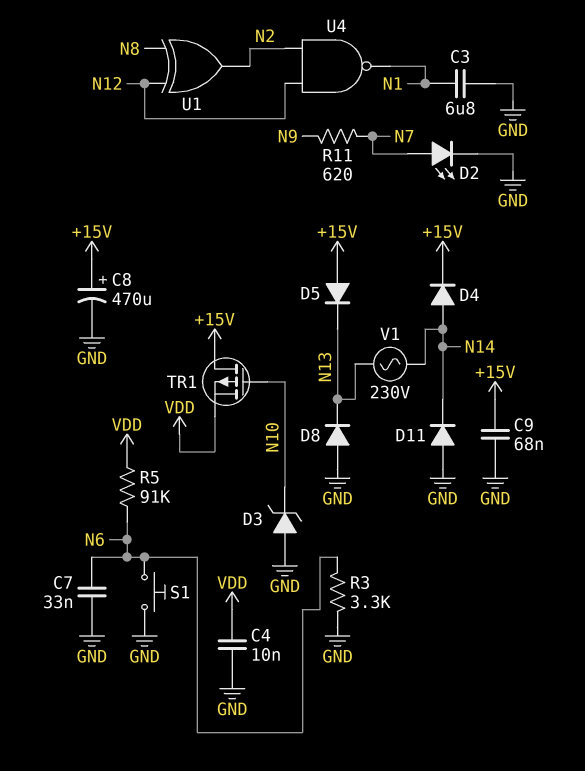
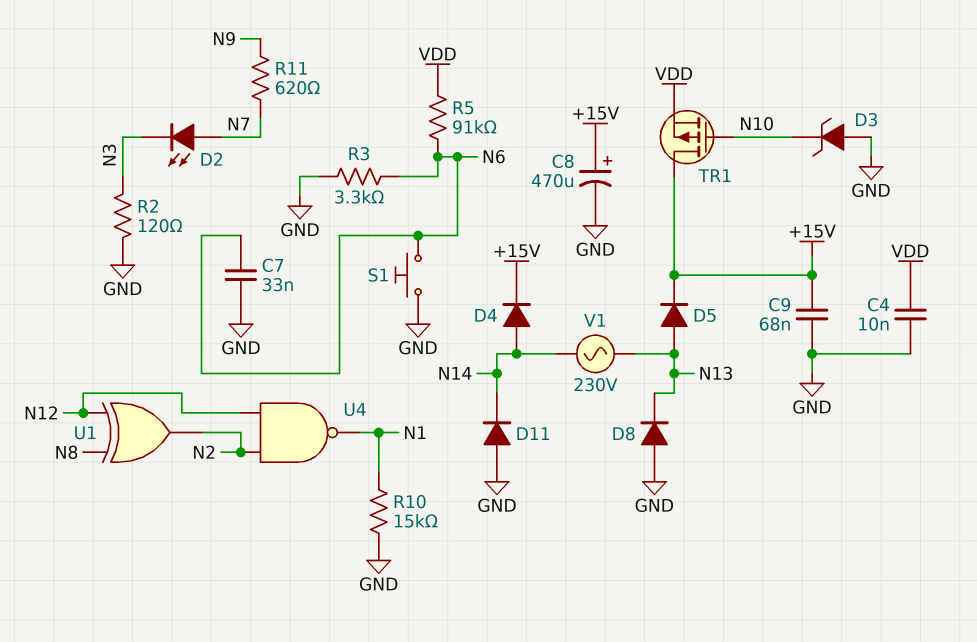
C3: 6.8uF (GND, N1) -> none
D2: LED (A N7, K GND) -> LED (A N7, K N3)
D5: diode (A +15V, K N13) -> diode (A N13, K +15V)
R2: none -> 120 (GND, N3)
R10: none -> 15k (GND, N1)

